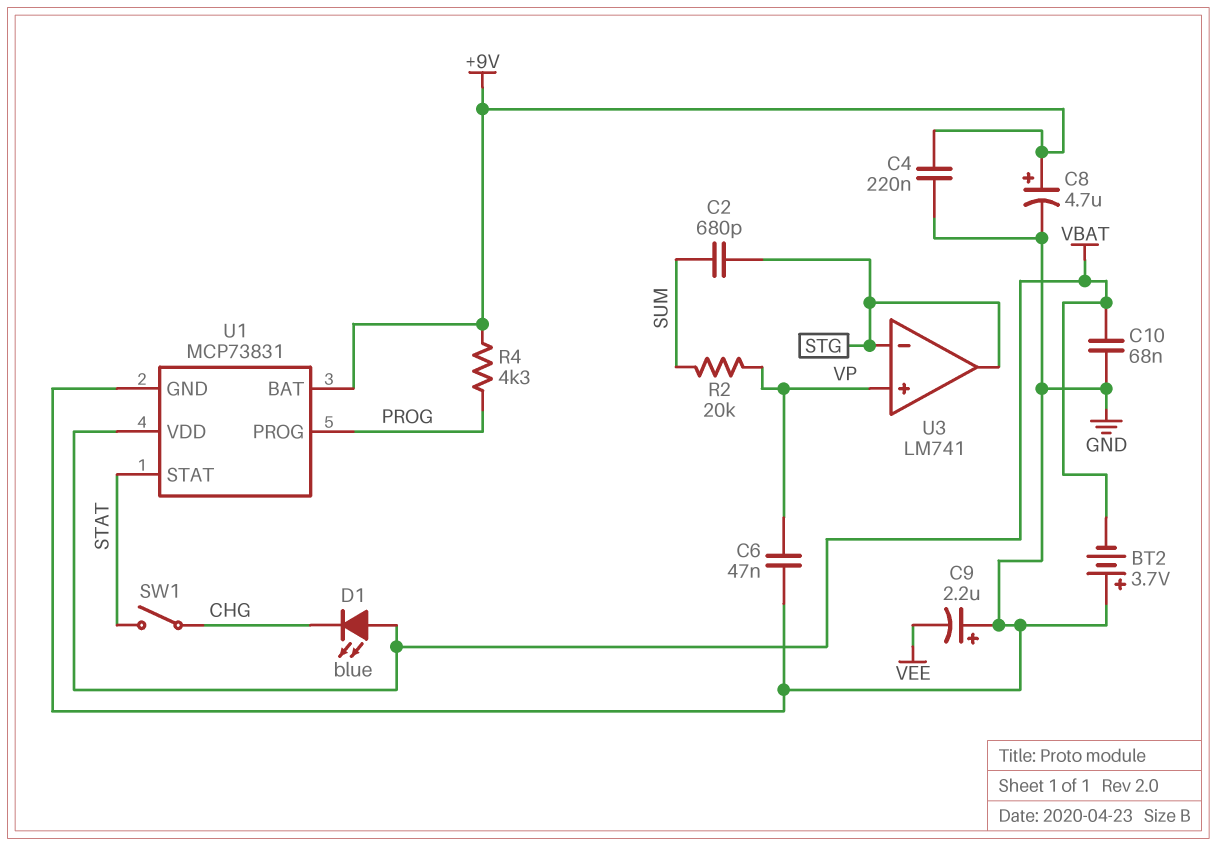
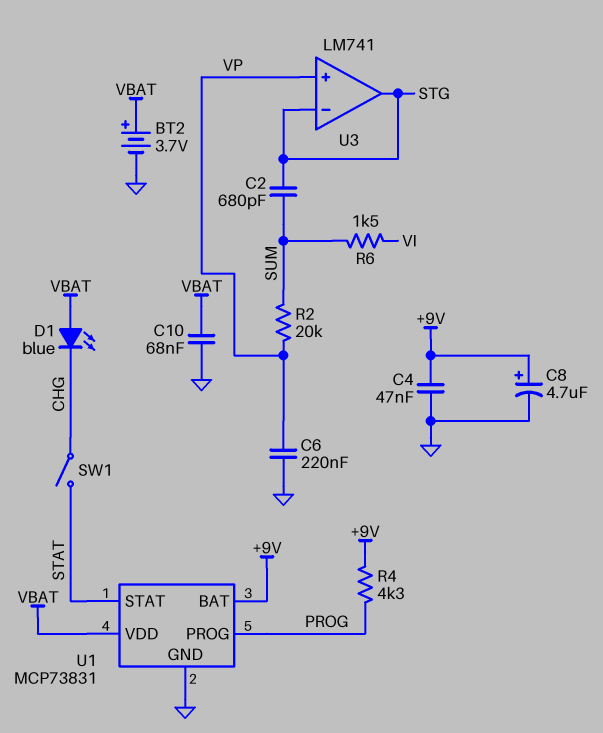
BT2: 3.7V (plus GND, minus VBAT) -> 3.7V (plus VBAT, minus GND)
C4: 220nF (+9V, GND) -> 47nF (+9V, GND)
C6: 47nF (GND, VP) -> 220nF (GND, VP)
C9: 2.2uF (plus GND, minus VEE) -> none
R6: none -> 1.5k (SUM, VI)

